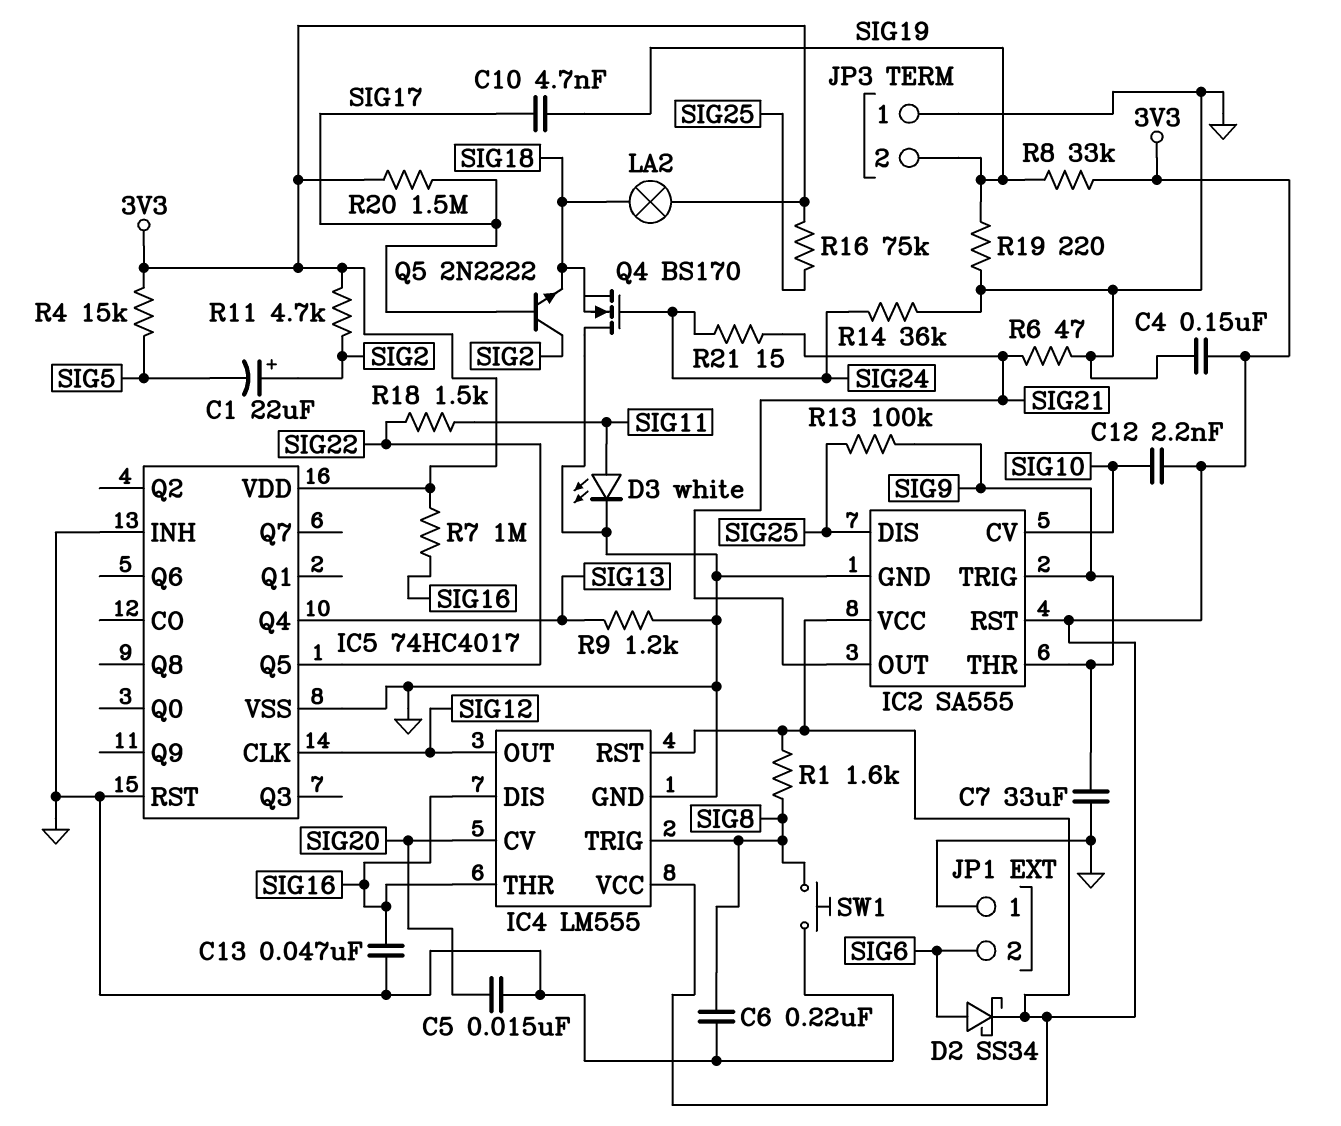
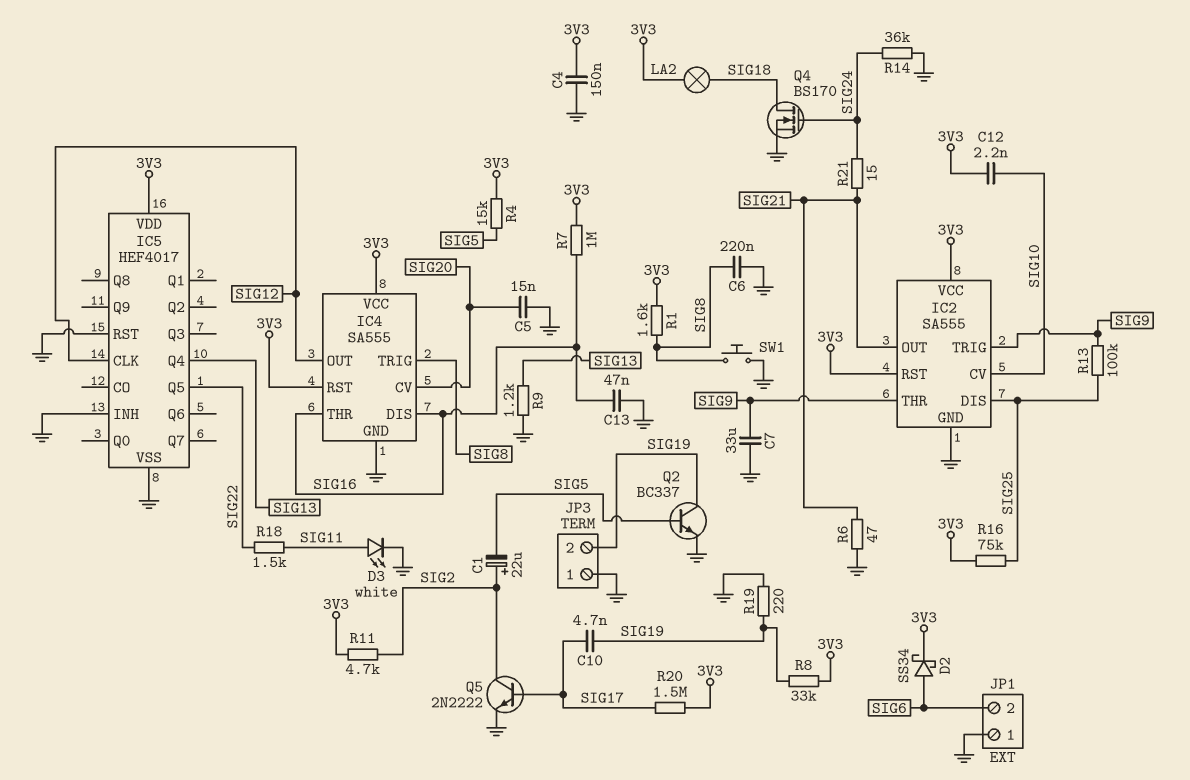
IC4: LM555 -> SA555
IC5: 74HC4017 -> HEF4017
Q2: none -> NPN BC337 (B SIG5, C SIG19, E GND)
Q4: NMOS BS170 (G SIG24, D GND, S SIG18) -> NMOS BS170 (G SIG24, D SIG18, S GND)
Q5: NPN 2N2222 (B SIG17, C SIG2, E SIG18) -> NPN 2N2222 (B SIG17, C SIG2, E GND)

